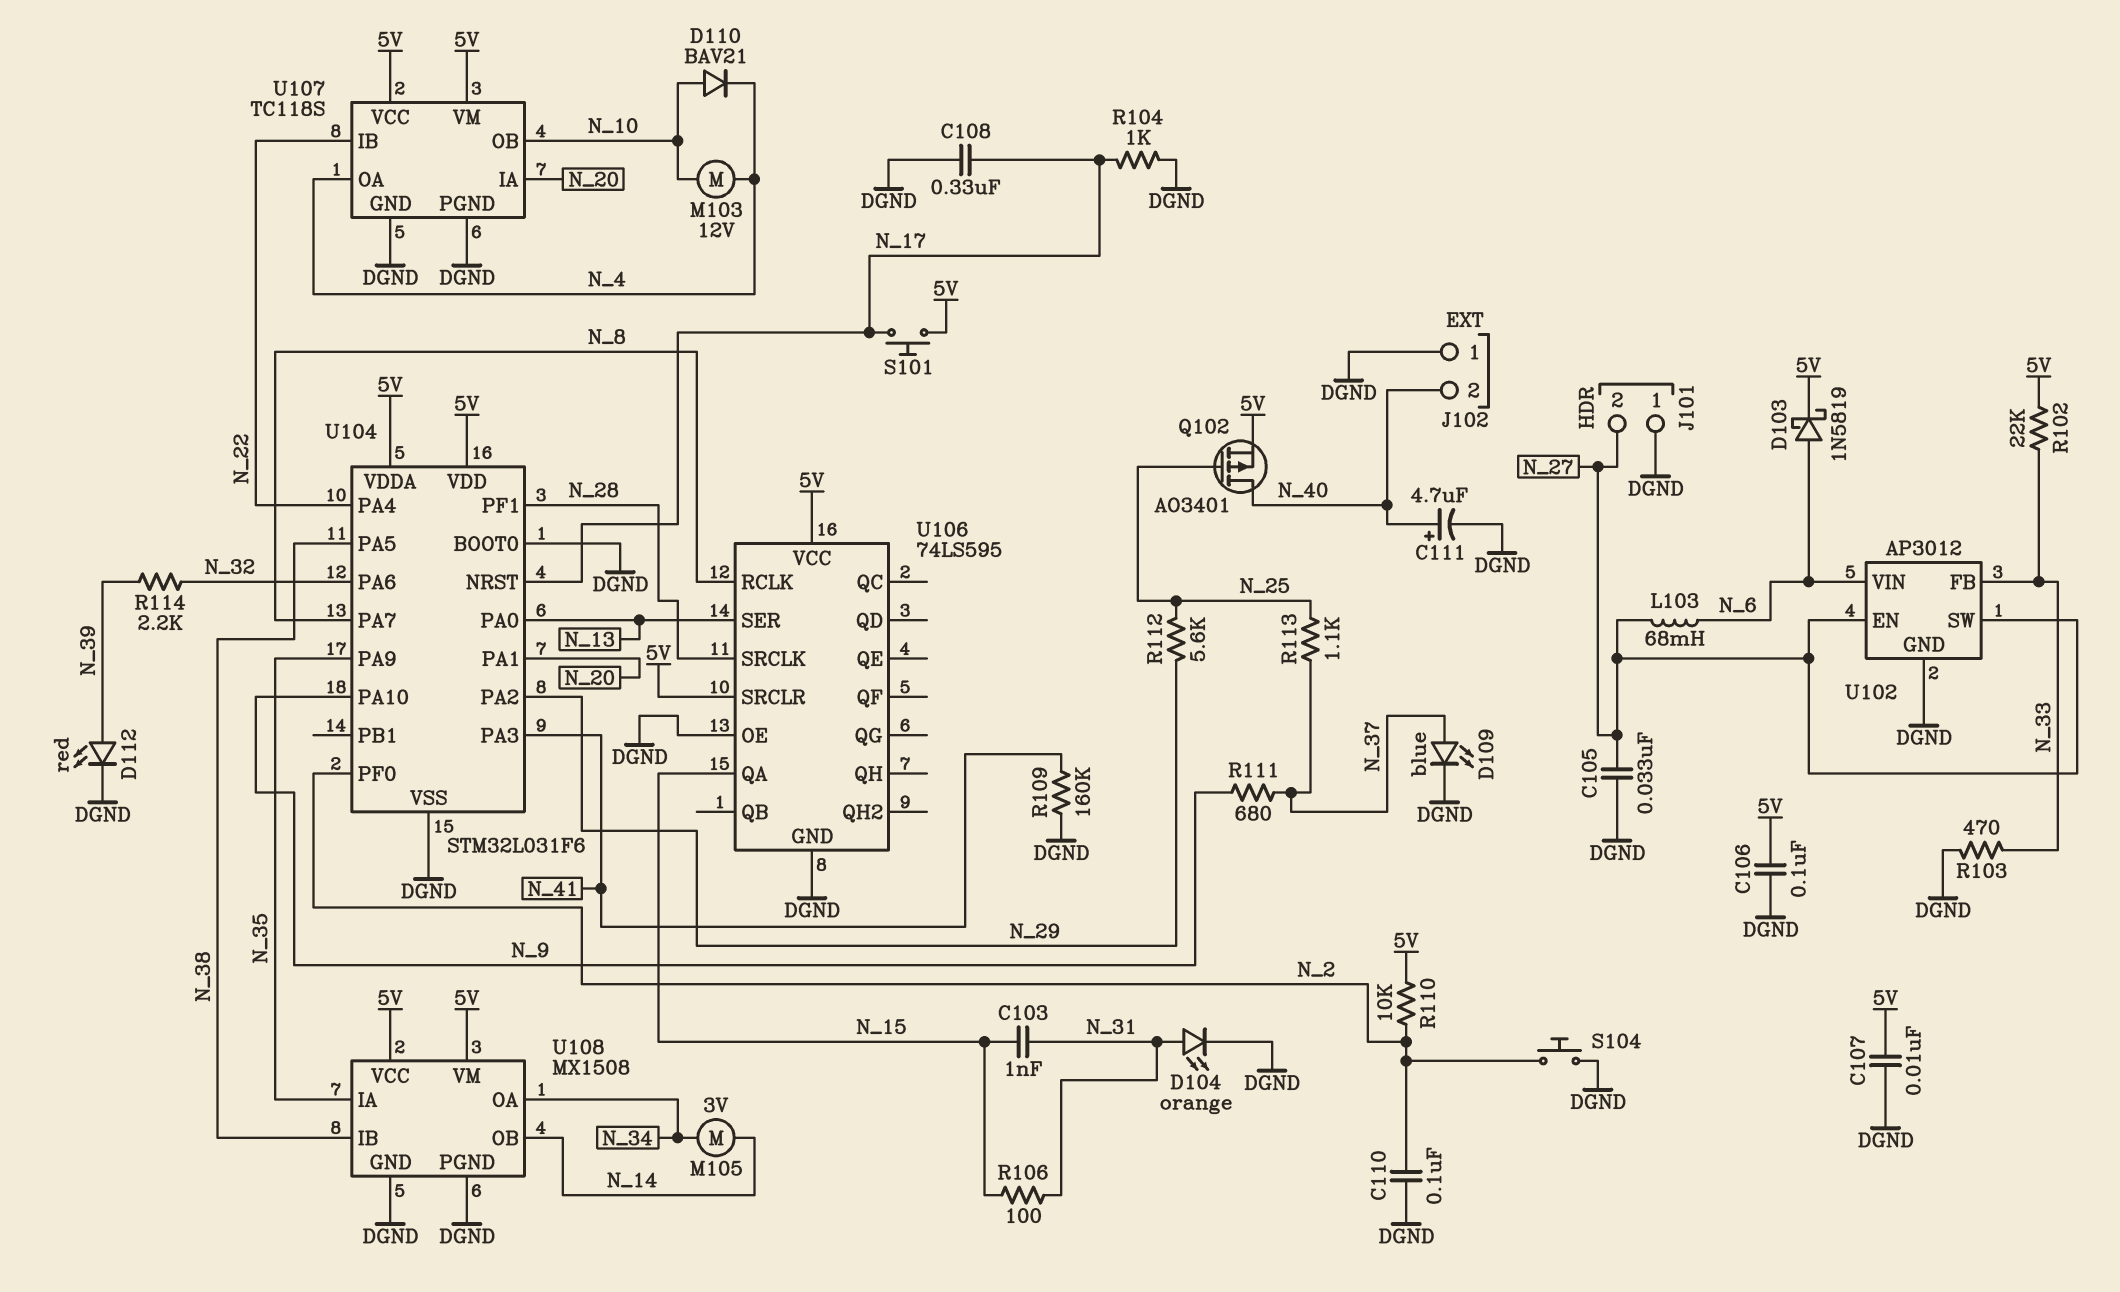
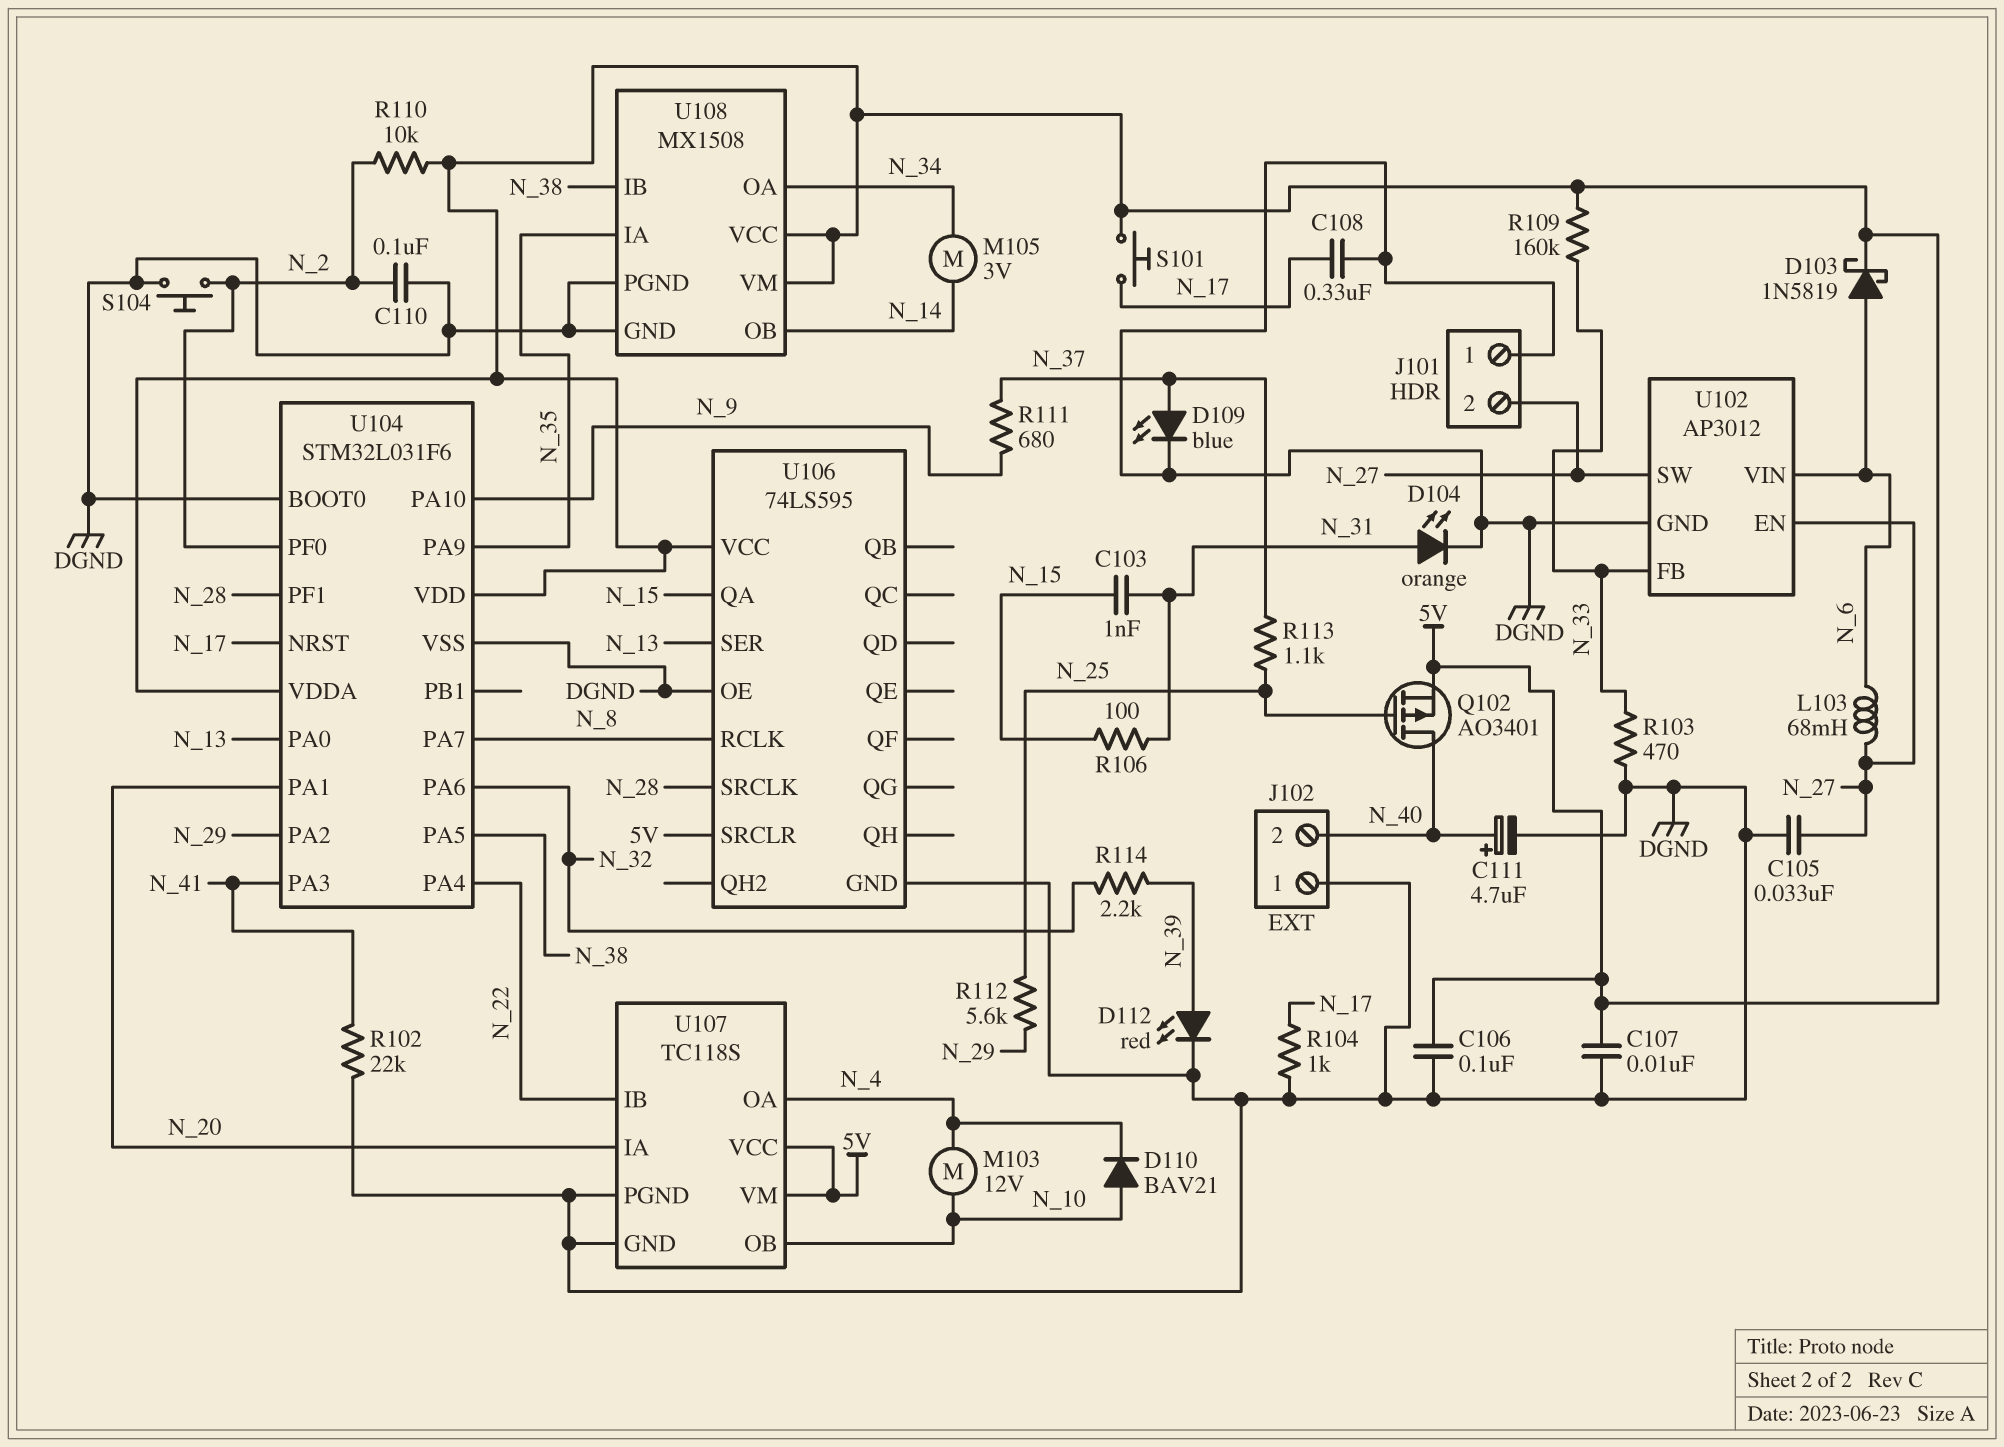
R102: 22k (5V, N_33) -> 22k (DGND, N_41)
R109: 160k (DGND, N_41) -> 160k (5V, N_33)

